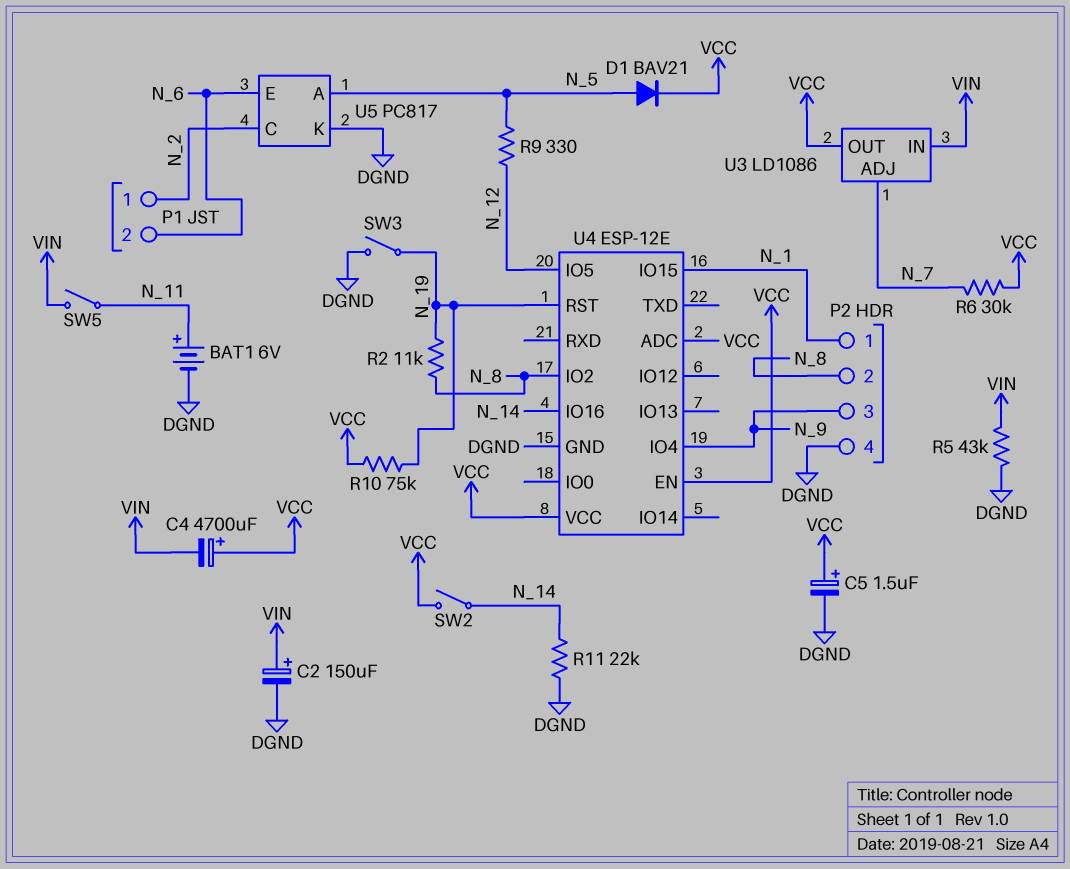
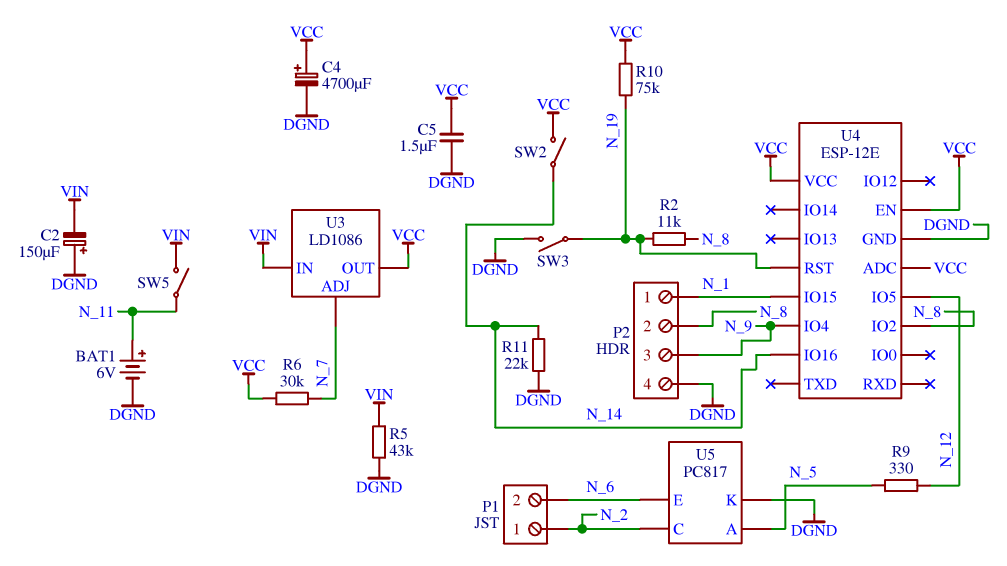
C2: 150uF (plus VIN, minus DGND) -> 150uF (plus DGND, minus VIN)
C4: 4700uF (plus VCC, minus VIN) -> 4700uF (plus VCC, minus DGND)
C5: 1.5uF (plus VCC, minus DGND) -> 1.5uF (DGND, VCC)
D1: diode BAV21 (A N_5, K VCC) -> none

